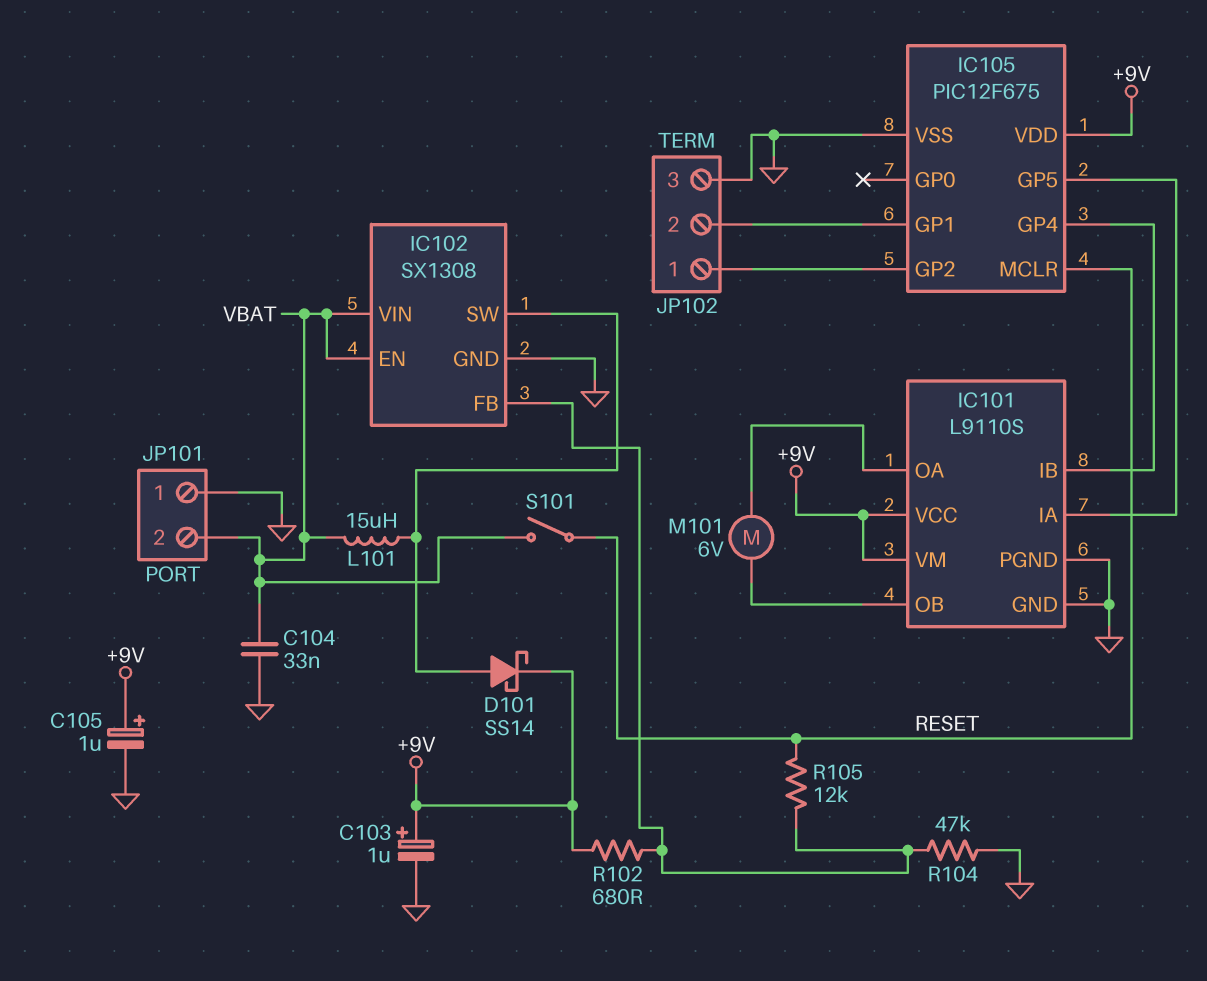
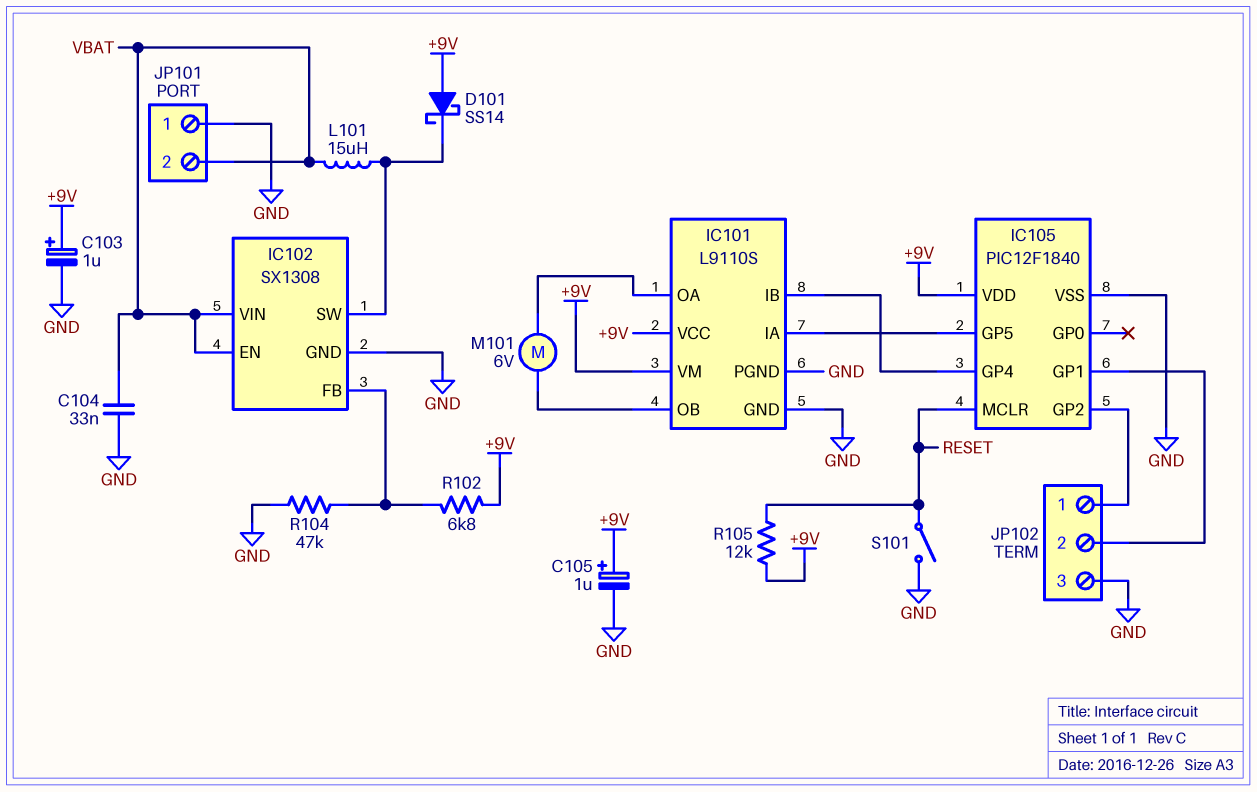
D101: schottky SS14 (A IC102/SW, K +9V) -> schottky SS14 (A +9V, K IC102/SW)
IC105: PIC12F675 -> PIC12F1840
R102: 680 (+9V, IC102/FB) -> 6.8k (+9V, IC102/FB)
R105: 12k (IC102/FB, RESET) -> 12k (+9V, RESET)
S101: switch (RESET, VBAT) -> switch (GND, RESET)

